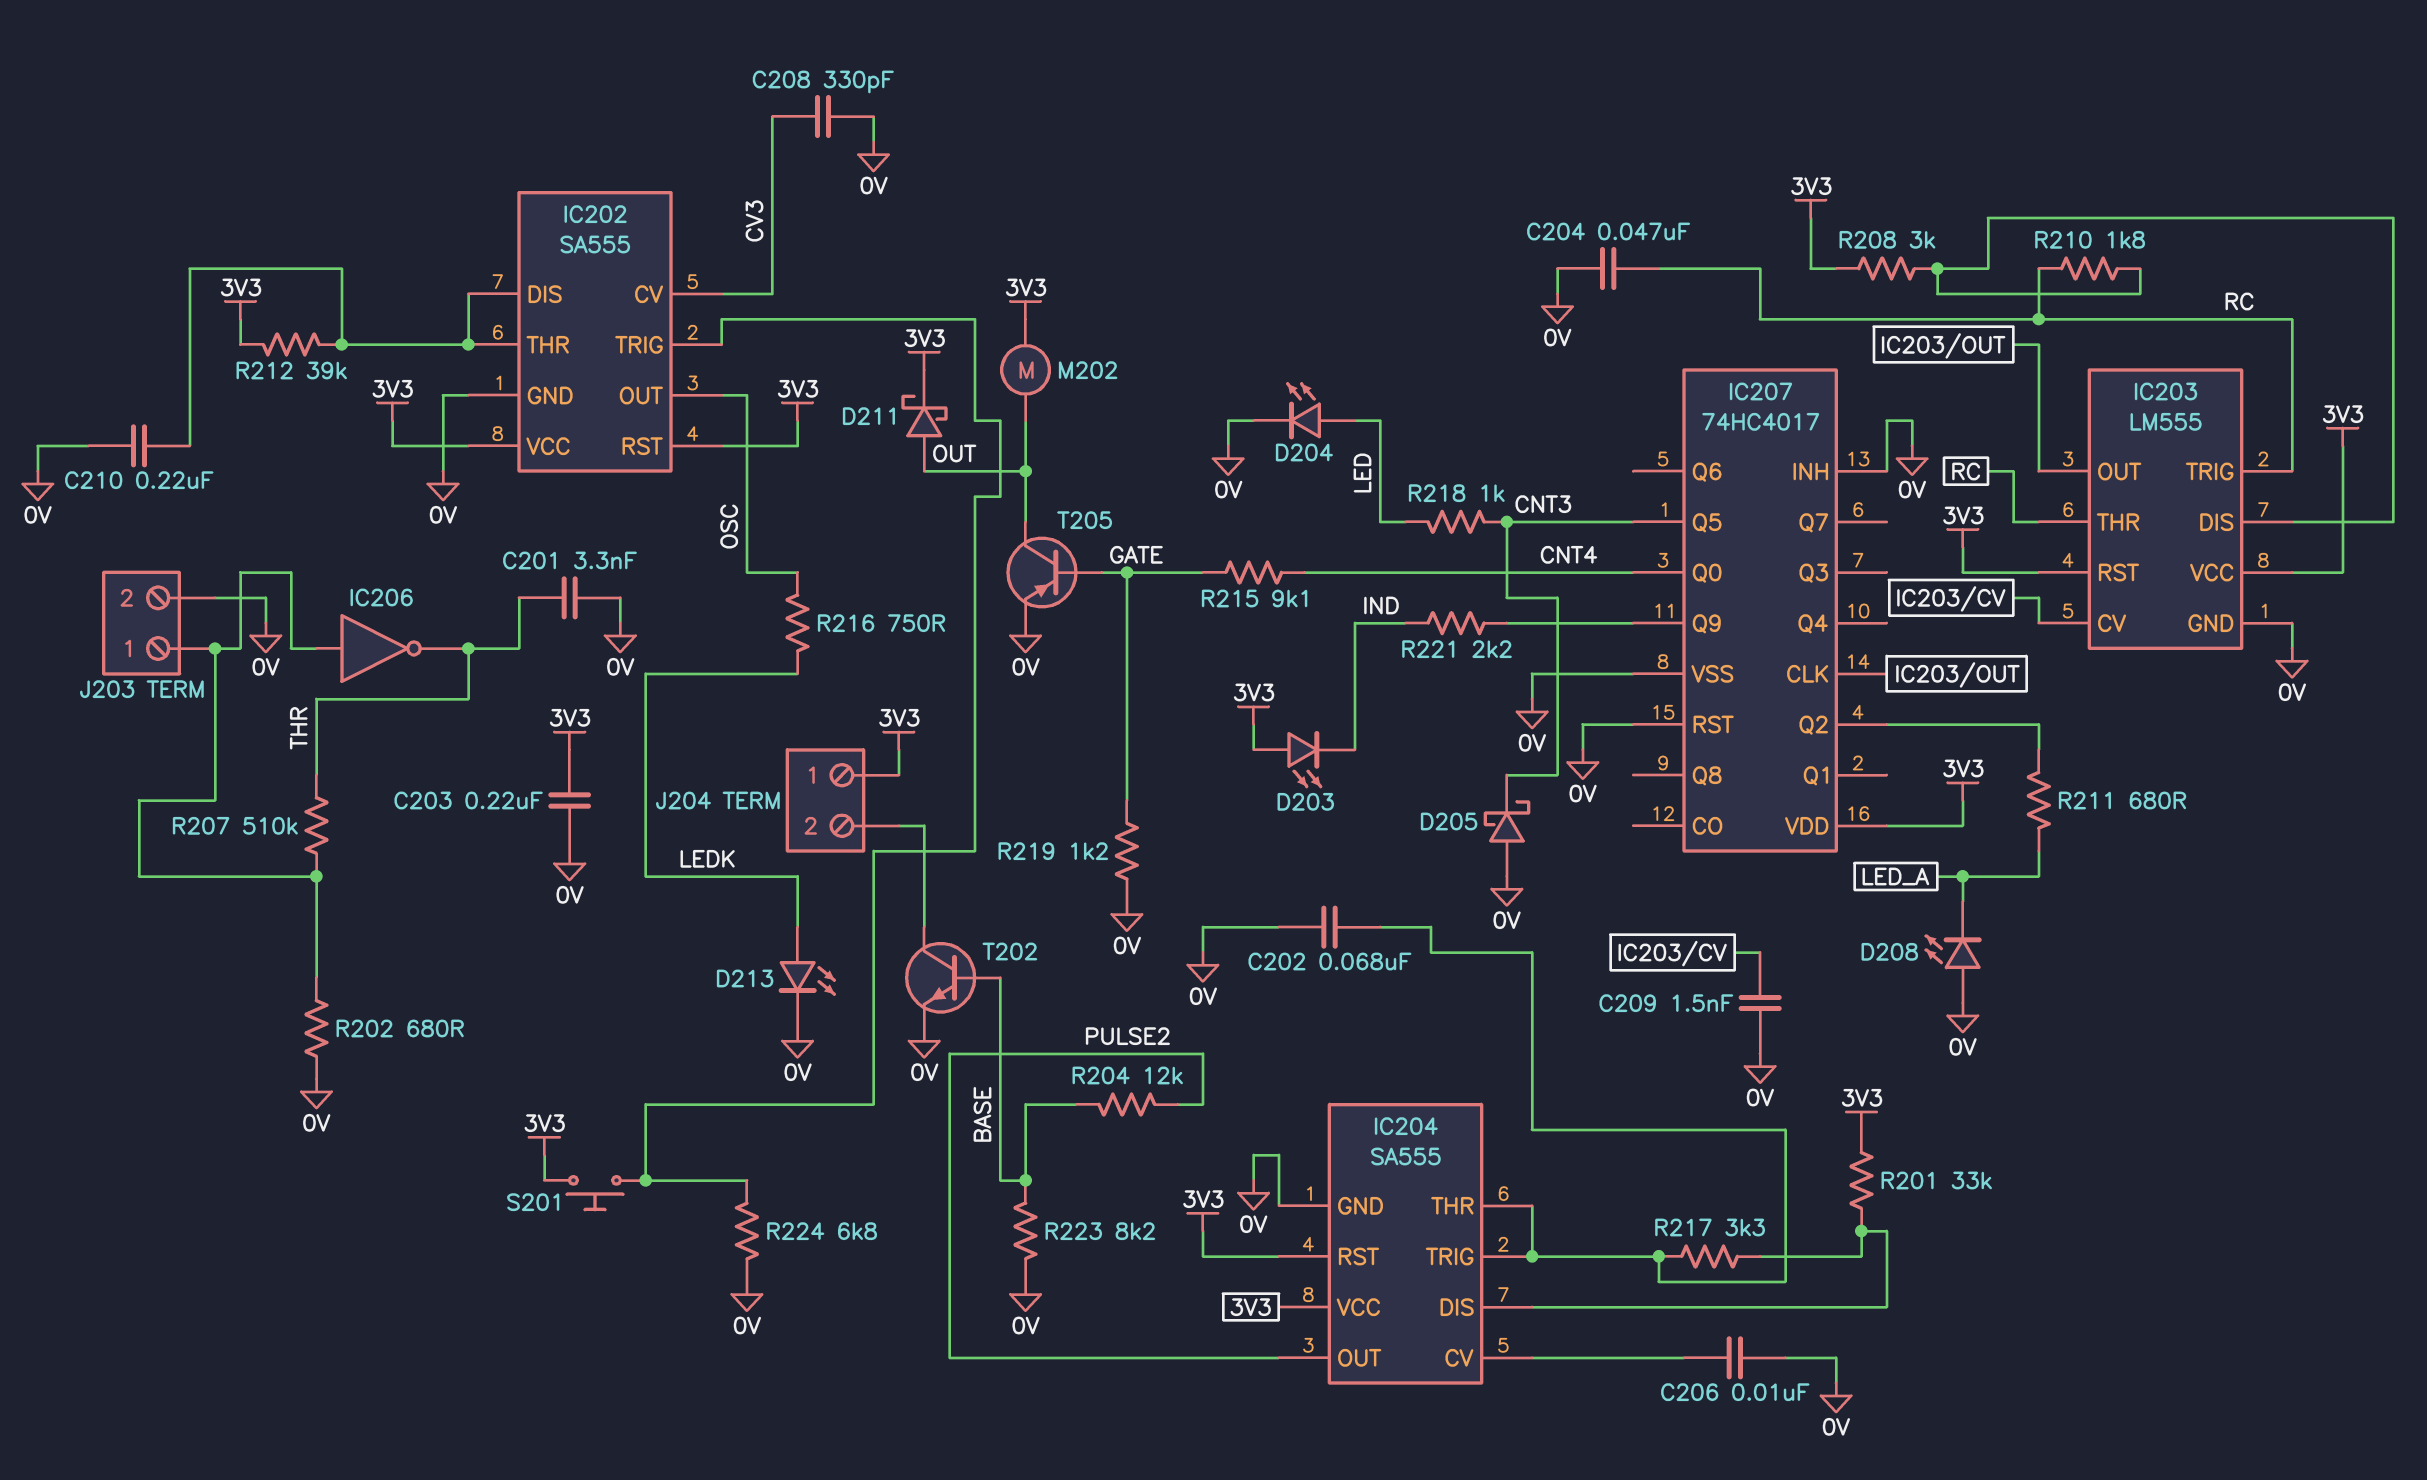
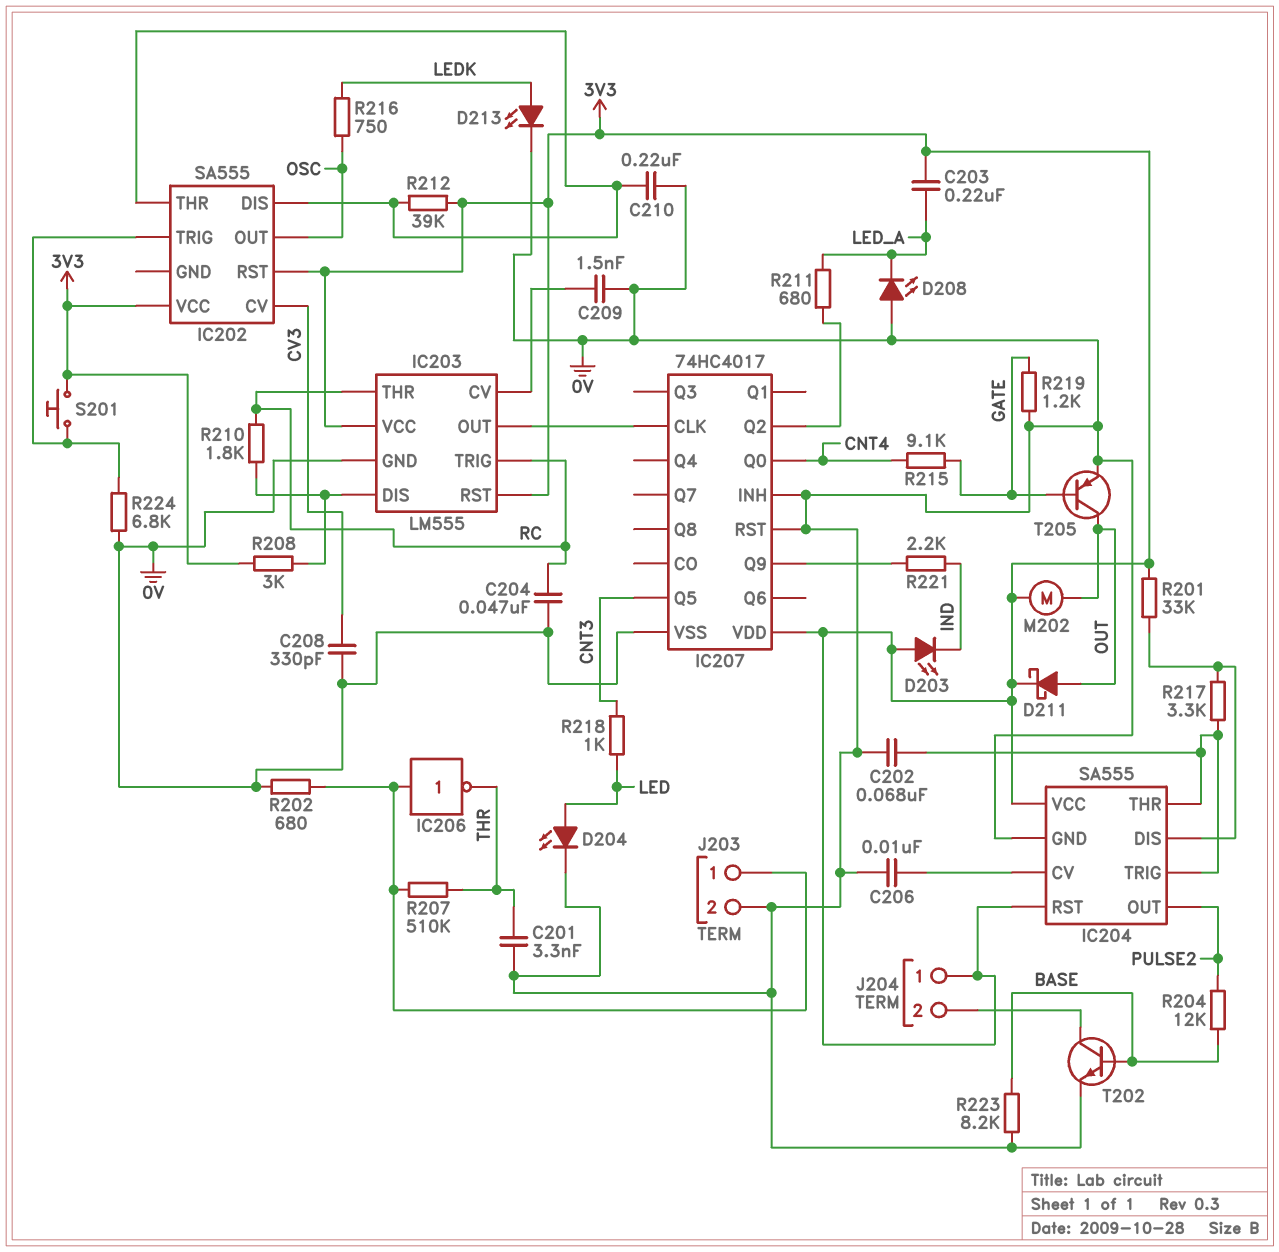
C203: 220nF (0V, 3V3) -> 220nF (3V3, LED_A)
D205: schottky (A 0V, K CNT3) -> none
IC202 pin GND: 0V -> none

